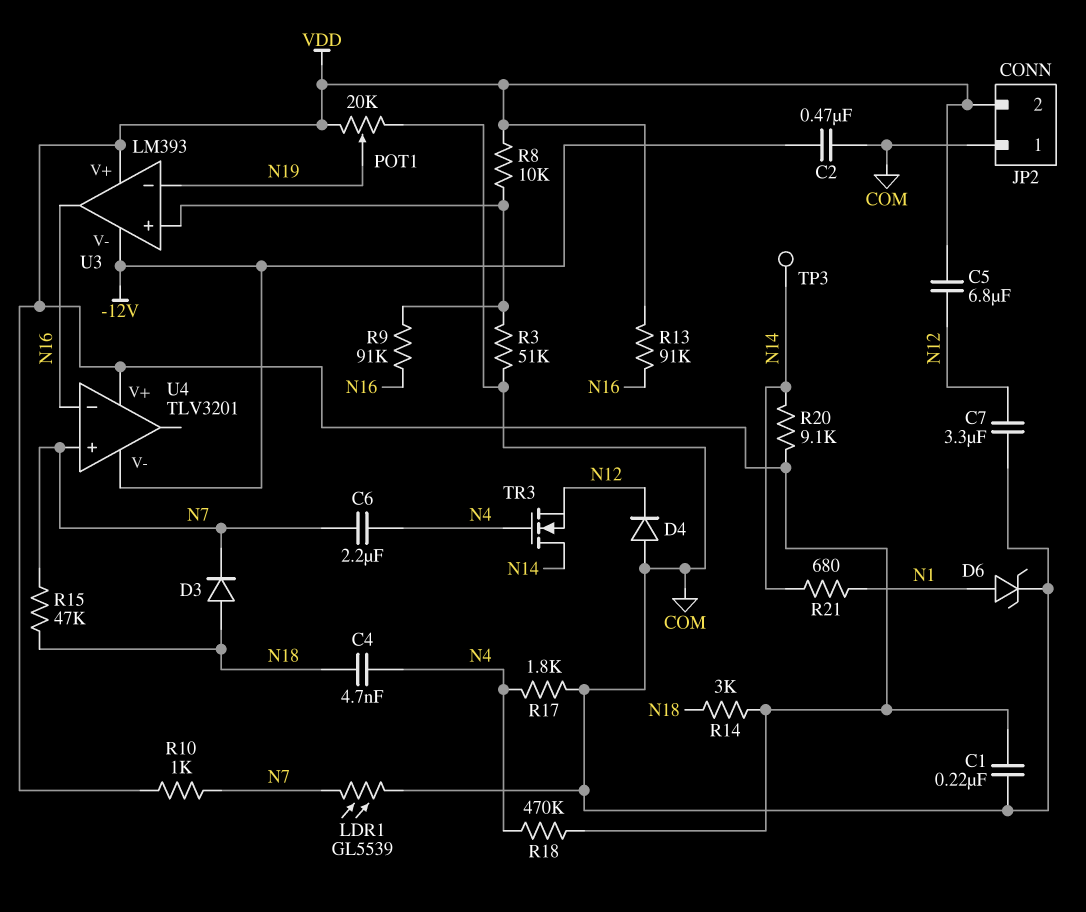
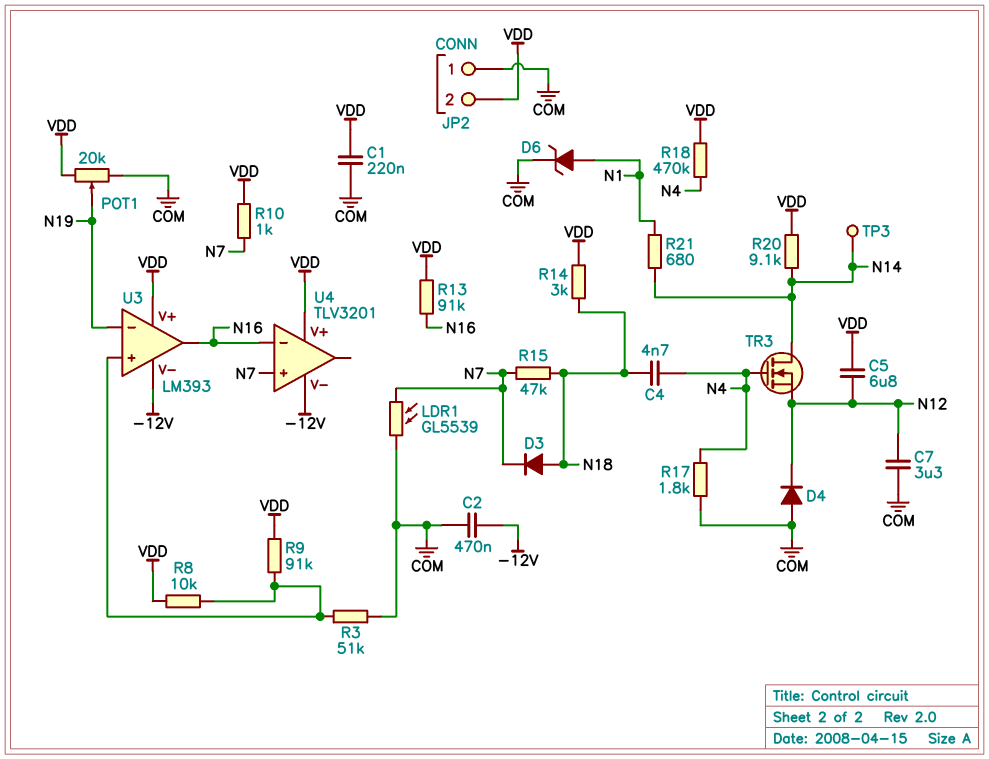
C6: 2.2uF (N4, N7) -> none
R9: 91k (N16, U3/in+) -> 91k (U3/in+, VDD)

